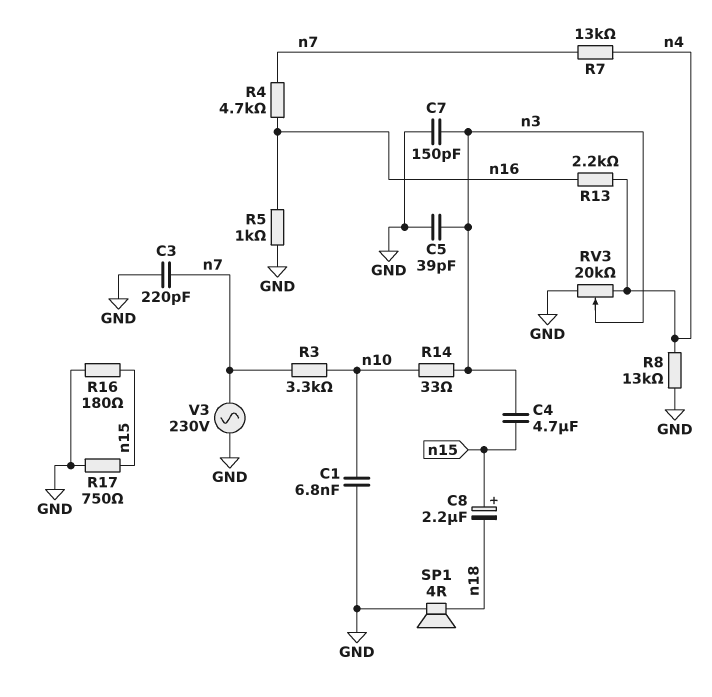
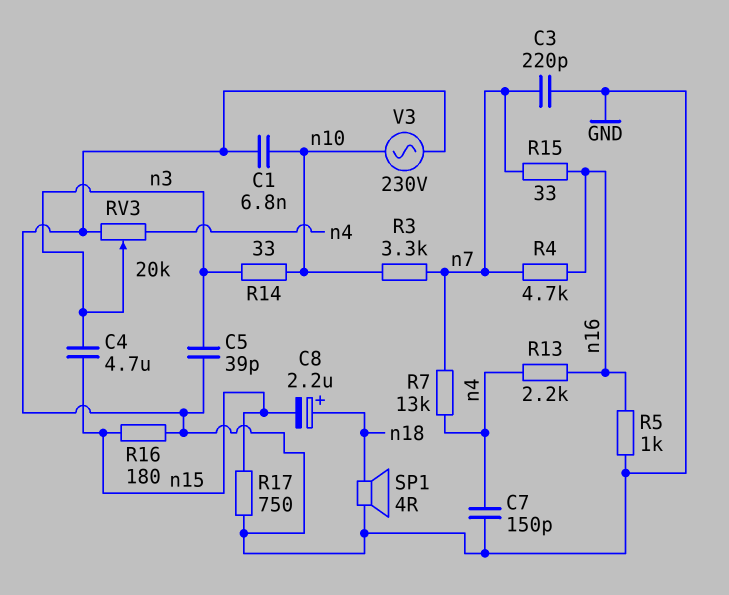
C7: 150pF (GND, n3) -> 150pF (GND, n4)
C8: 2.2uF (plus n15, minus n18) -> 2.2uF (plus n18, minus n15)
R8: 13k (GND, n4) -> none
R15: none -> 33 (n7, n16)
V3: AC 230V (GND, n7) -> AC 230V (GND, n10)

